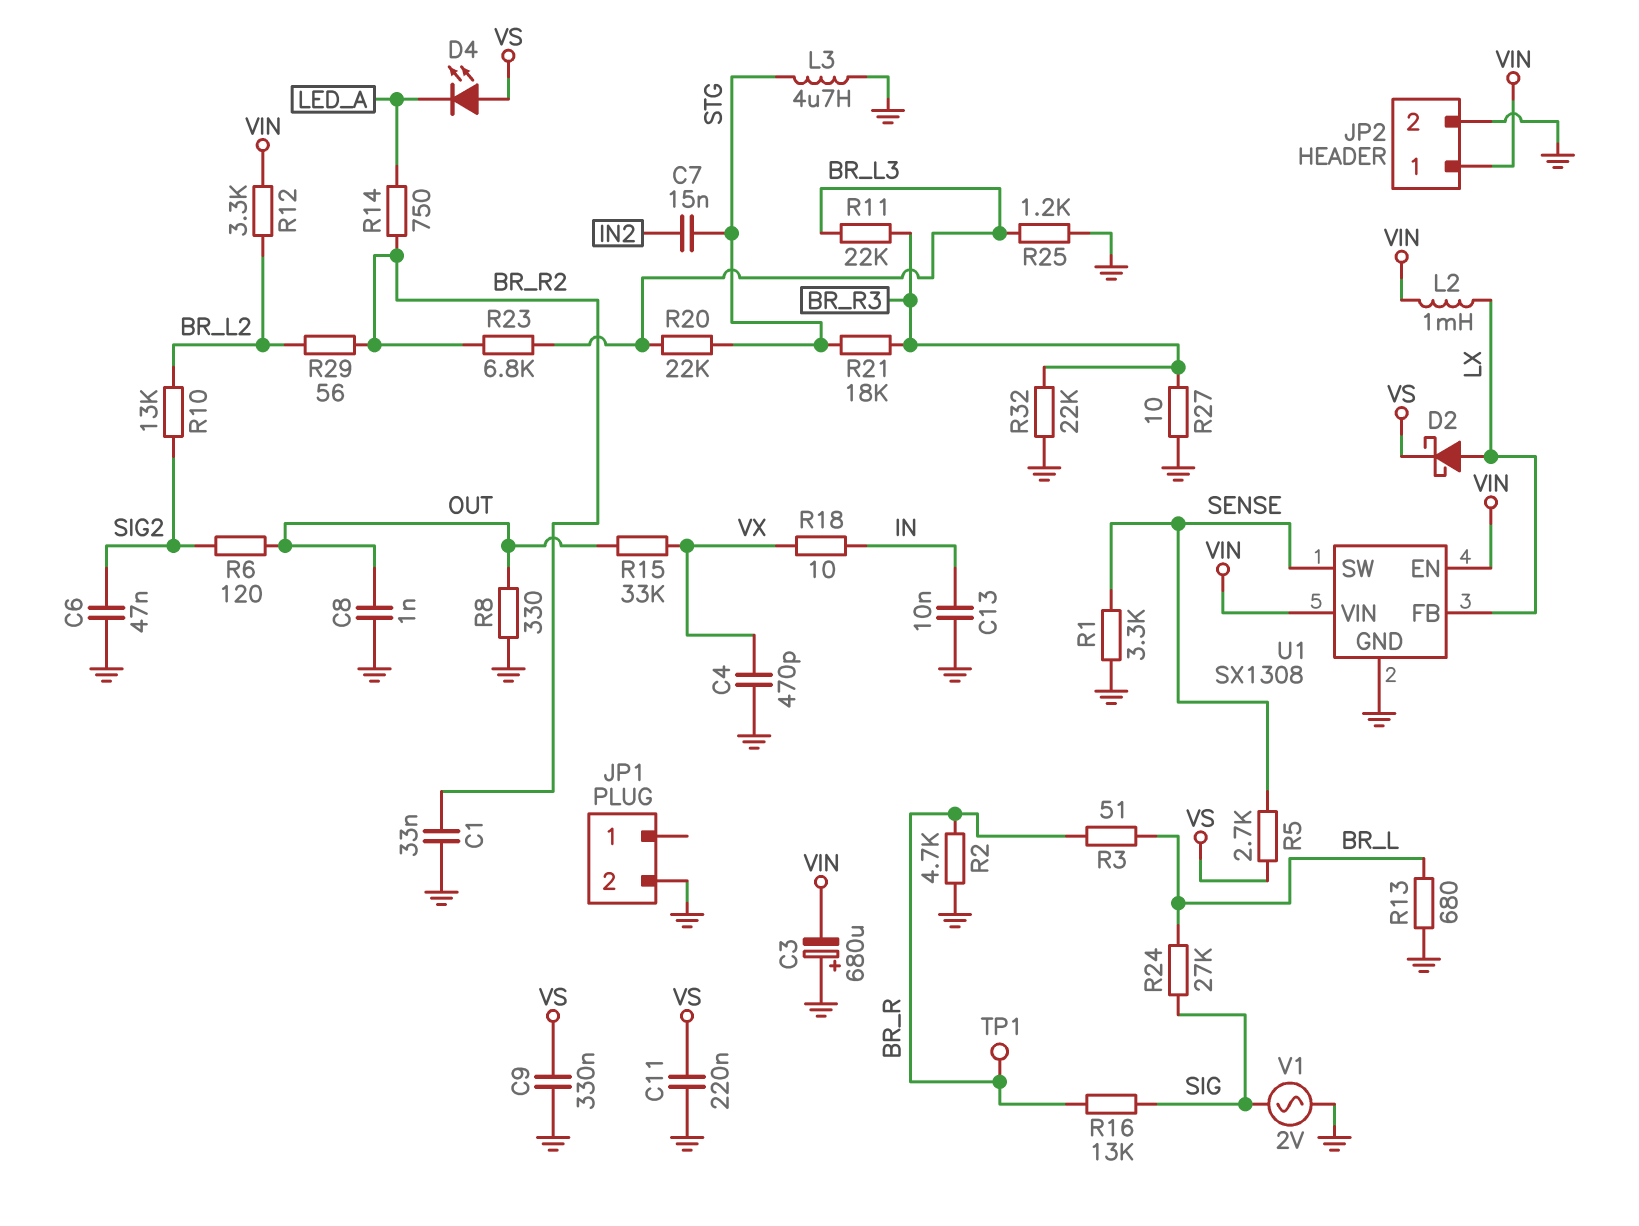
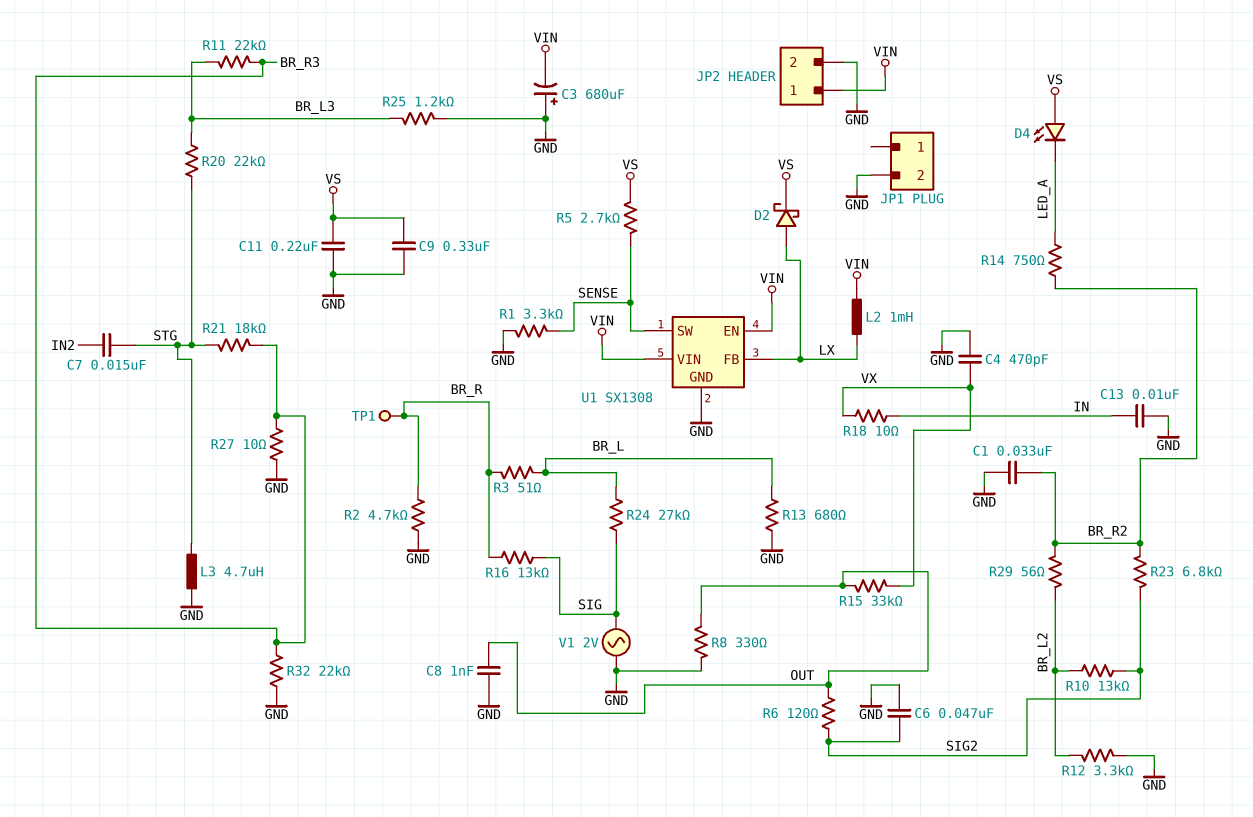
R12: 3.3k (BR_L2, VIN) -> 3.3k (BR_L2, GND)
R23: 6.8k (BR_L3, BR_R2) -> 6.8k (BR_R2, SIG2)

